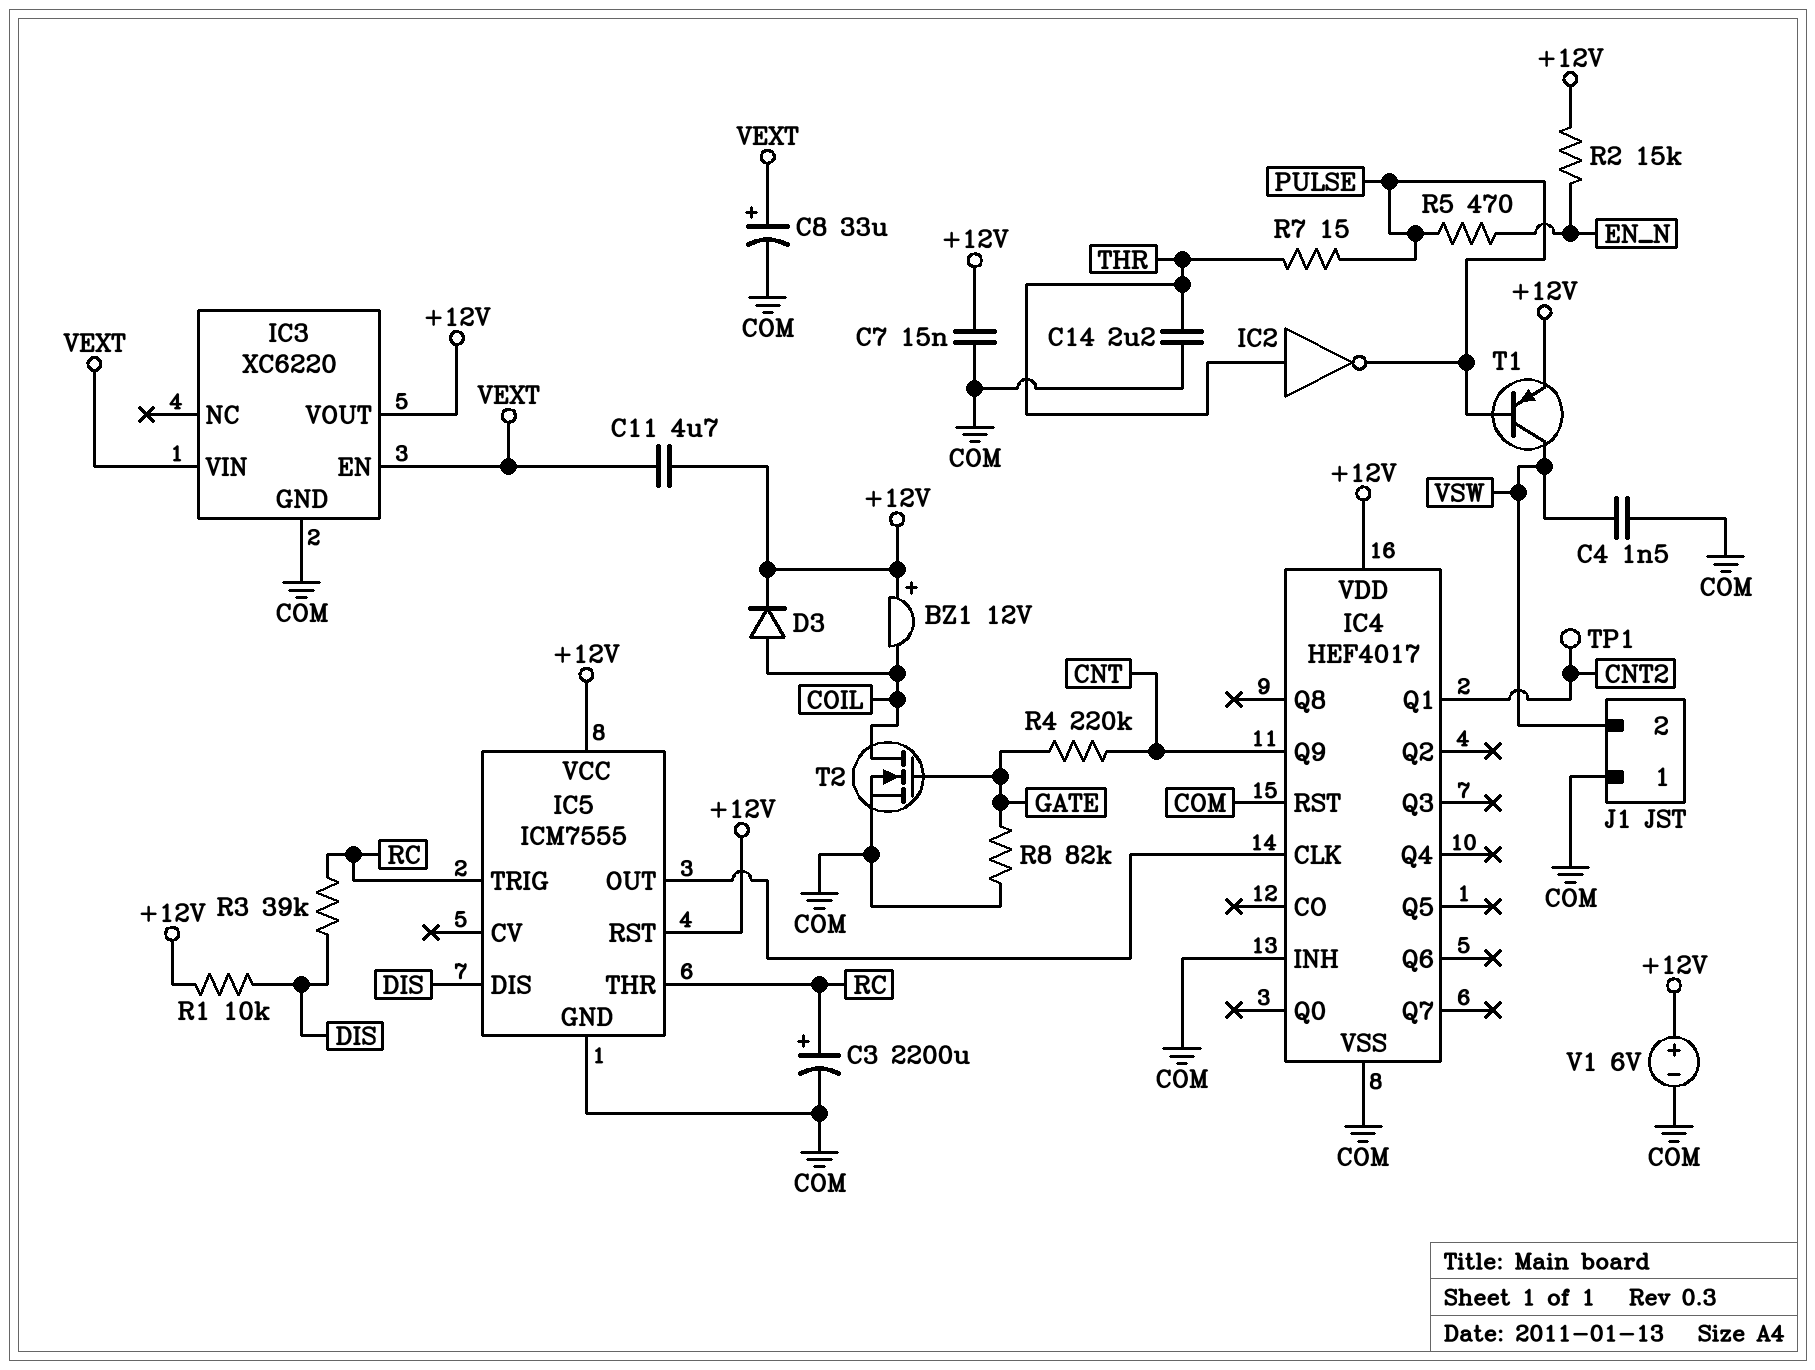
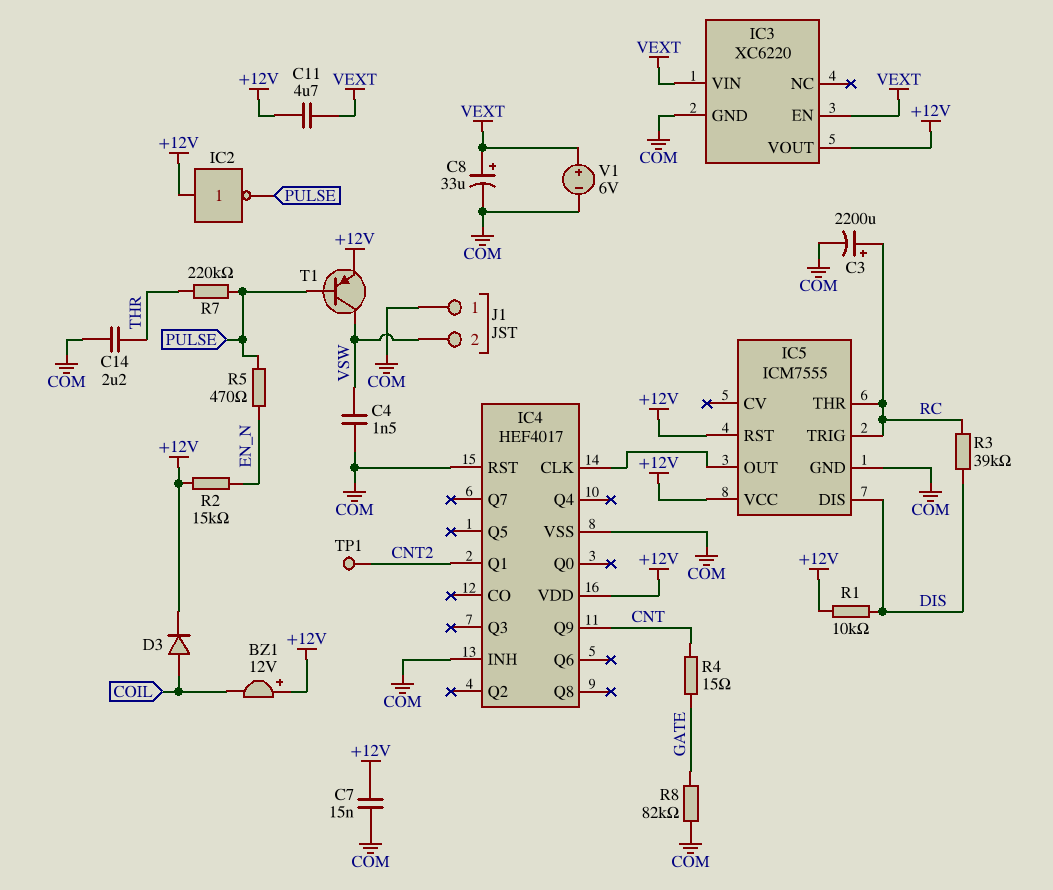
IC2: NOT (in THR, out PULSE) -> NOT (in +12V, out PULSE)
R4: 220k (CNT, GATE) -> 15 (CNT, GATE)
R7: 15 (PULSE, THR) -> 220k (PULSE, THR)
T2: NMOS (G GATE, D COIL, S COM) -> none
V1: 6V (plus +12V, minus COM) -> 6V (plus VEXT, minus COM)

